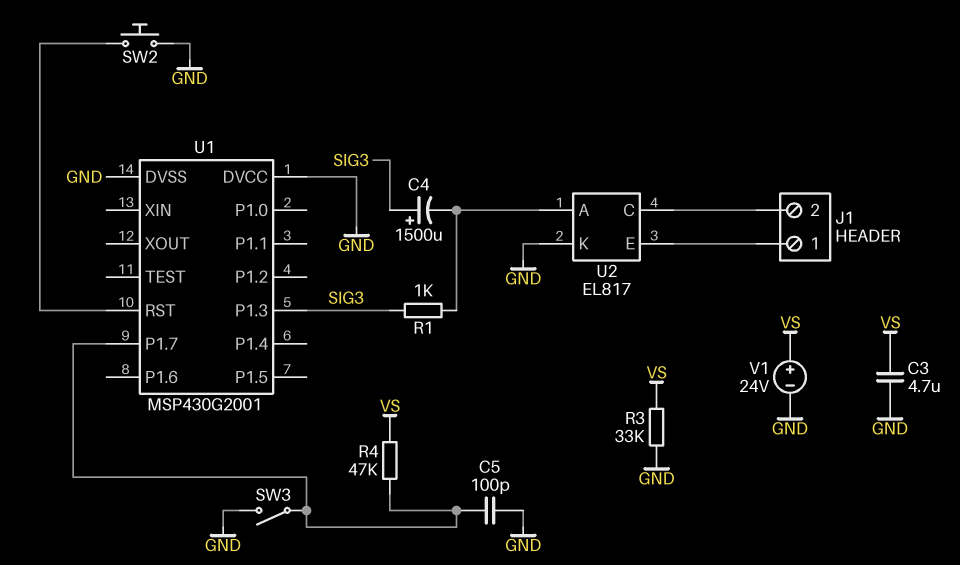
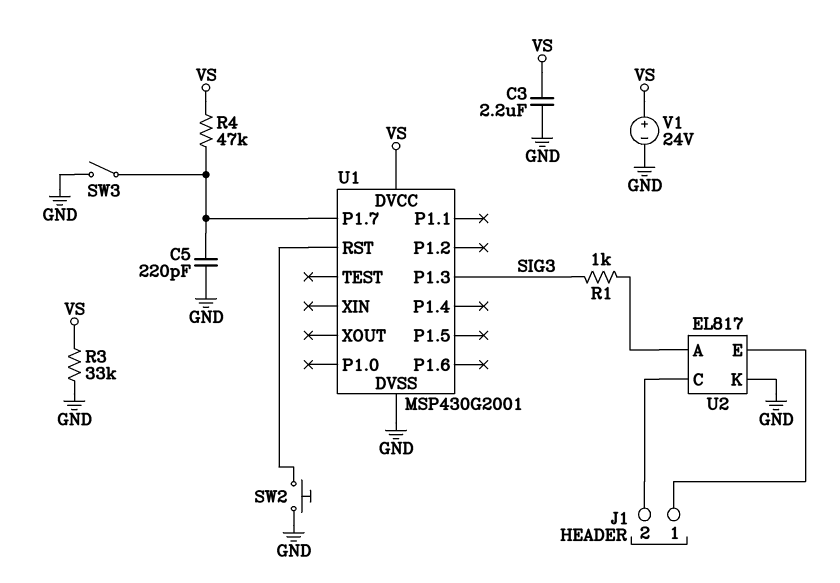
C3: 4.7uF (GND, VS) -> 2.2uF (GND, VS)
C4: 1500uF (plus SIG3, minus U2/A) -> none
C5: 100pF (GND, U1/P1.7) -> 220pF (GND, U1/P1.7)
U1 pin DVCC: GND -> VS

